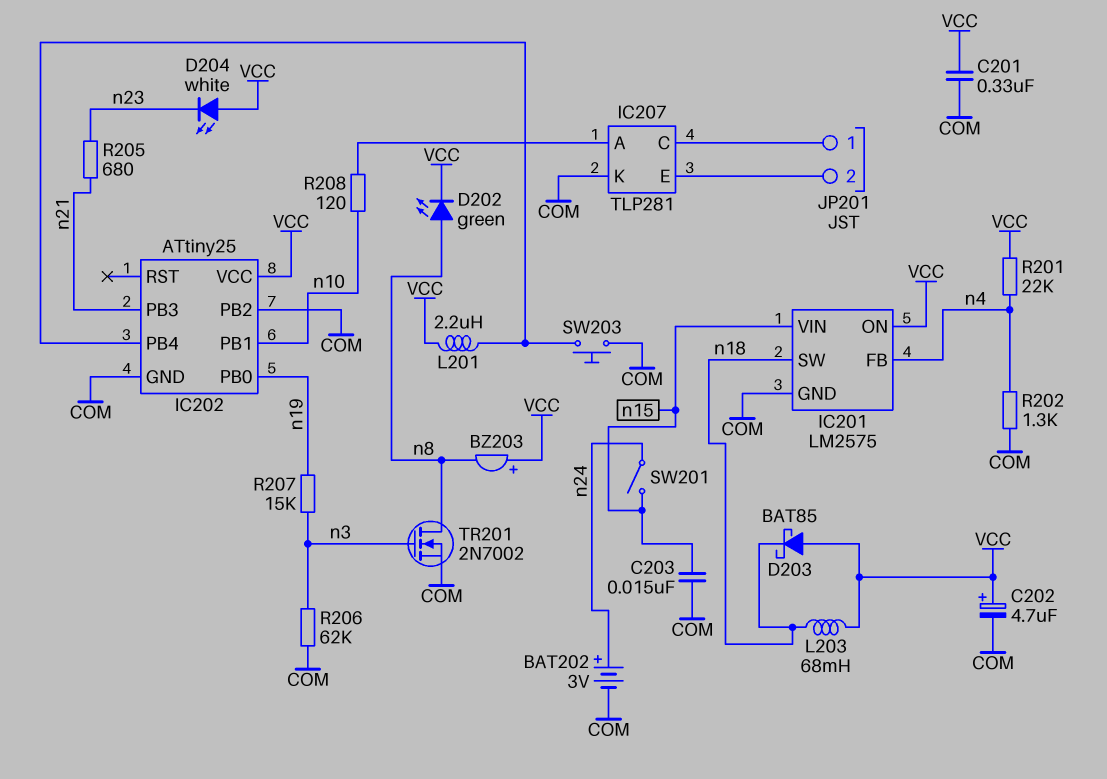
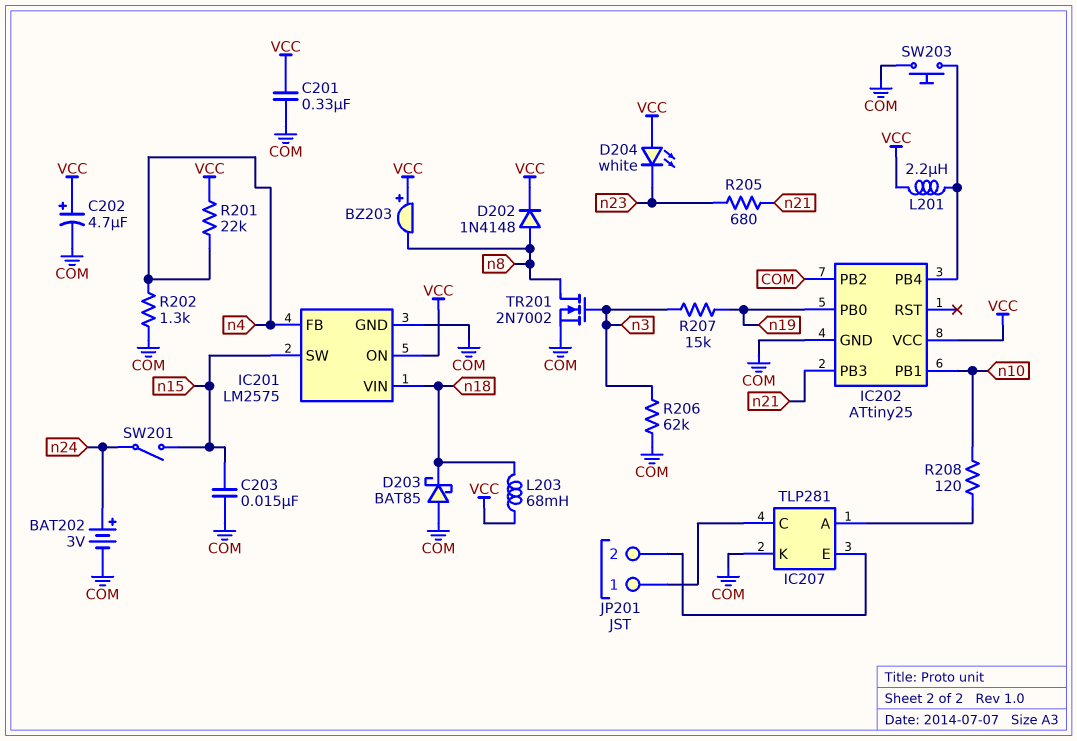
D202: LED green (A n8, K VCC) -> diode 1N4148 (A n8, K VCC)
D203: schottky BAT85 (A VCC, K n18) -> schottky BAT85 (A COM, K n18)
IC201 pin SW: n18 -> n15
IC201 pin VIN: n15 -> n18

